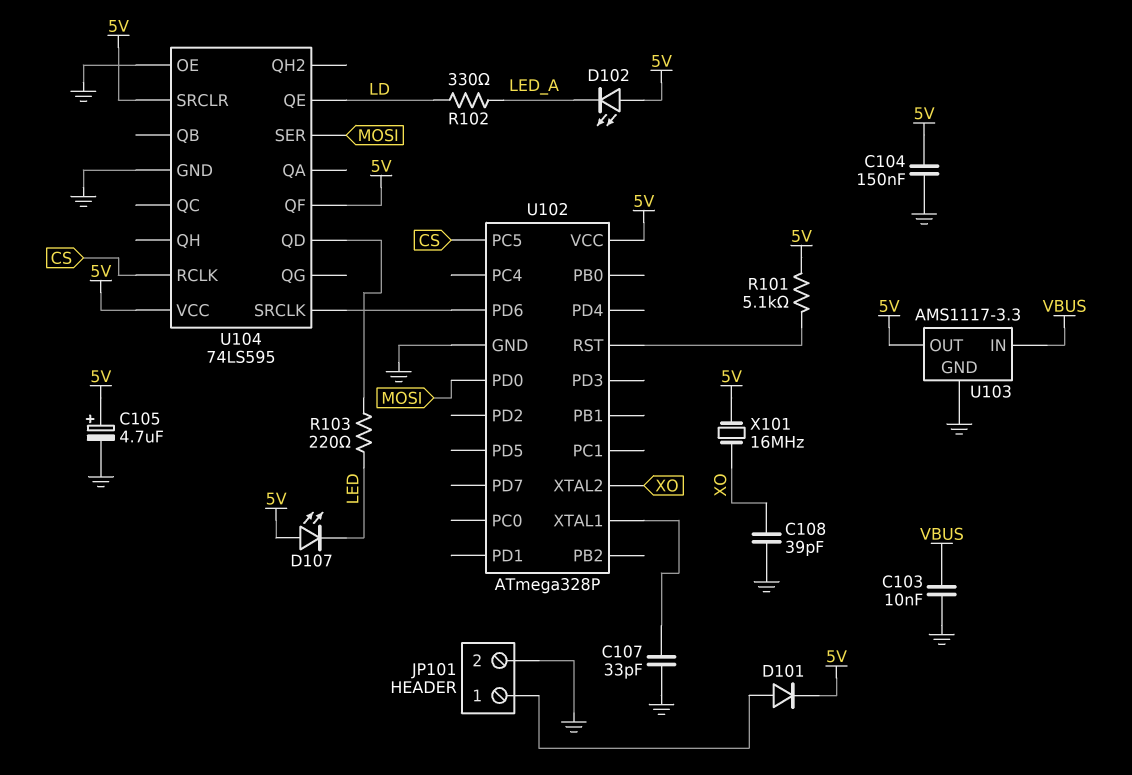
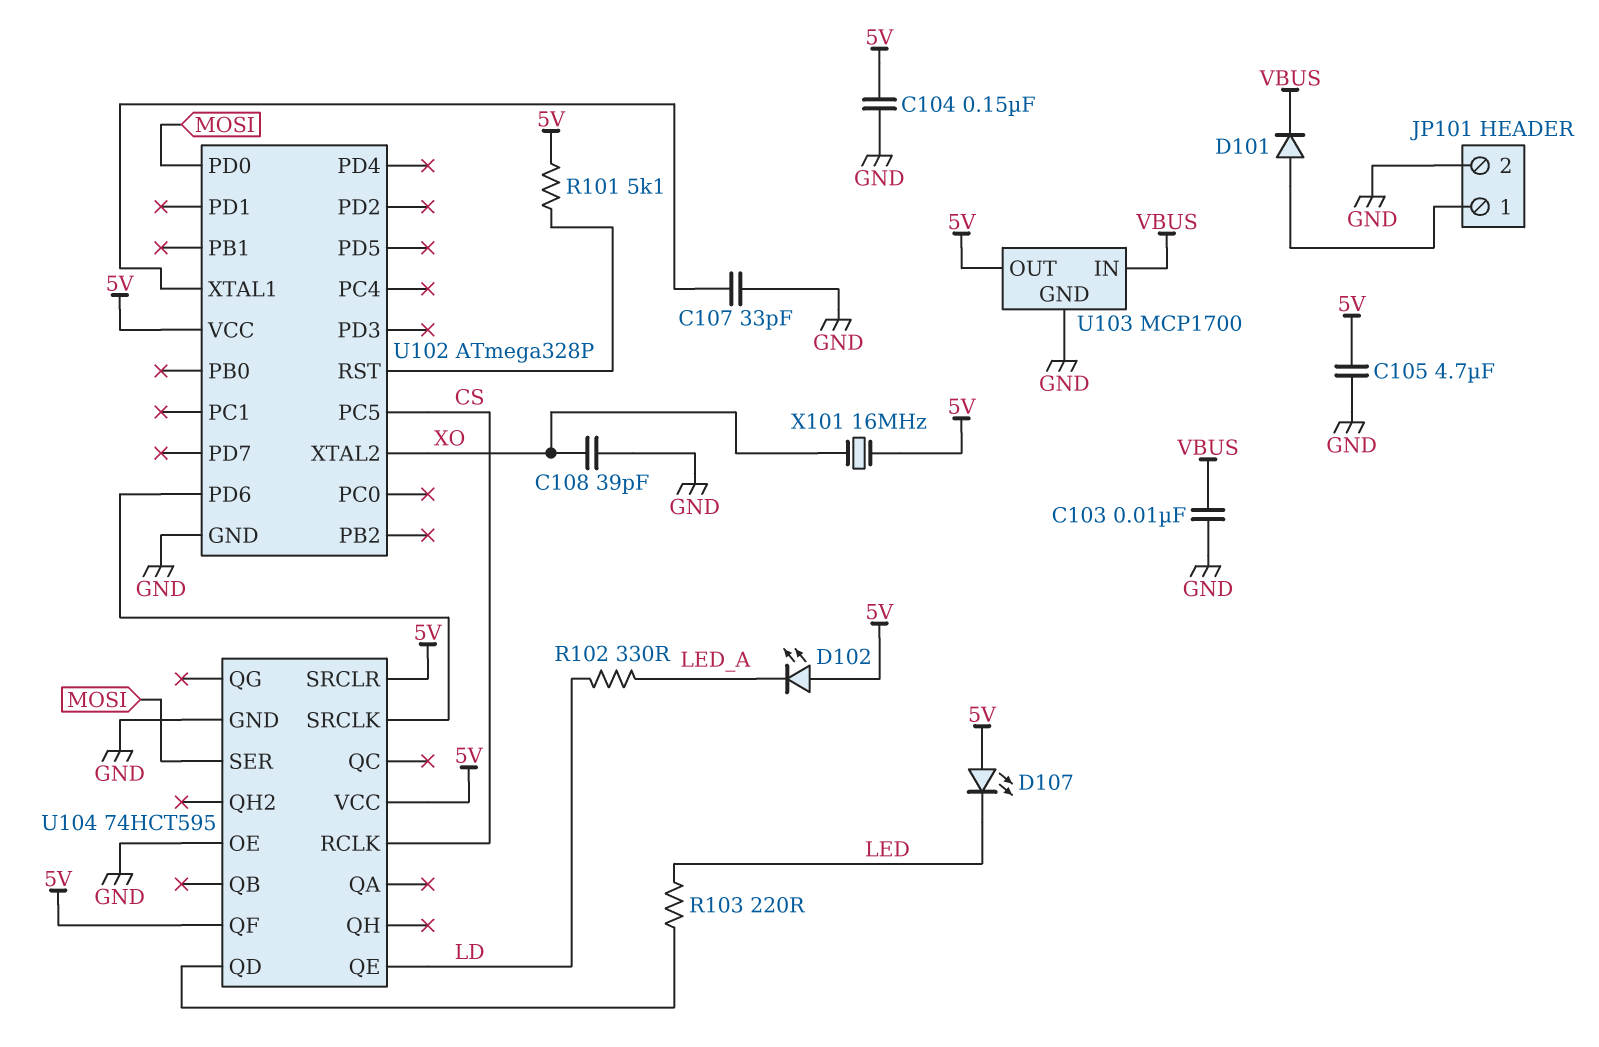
C105: 4.7uF (plus 5V, minus GND) -> 4.7uF (5V, GND)
D101: diode (A JP101/1, K 5V) -> diode (A JP101/1, K VBUS)
U103: AMS1117-3.3 -> MCP1700
U104: 74LS595 -> 74HCT595

